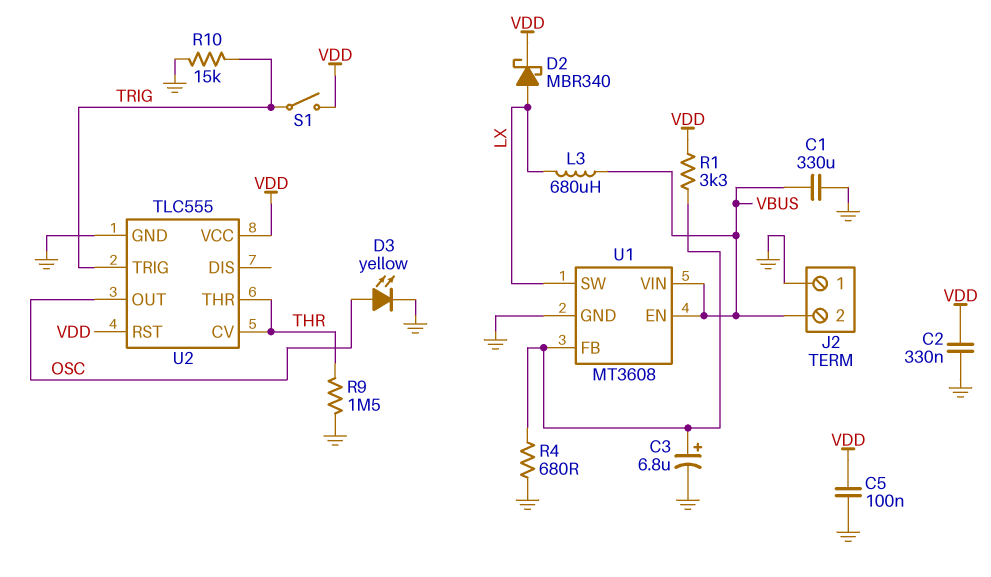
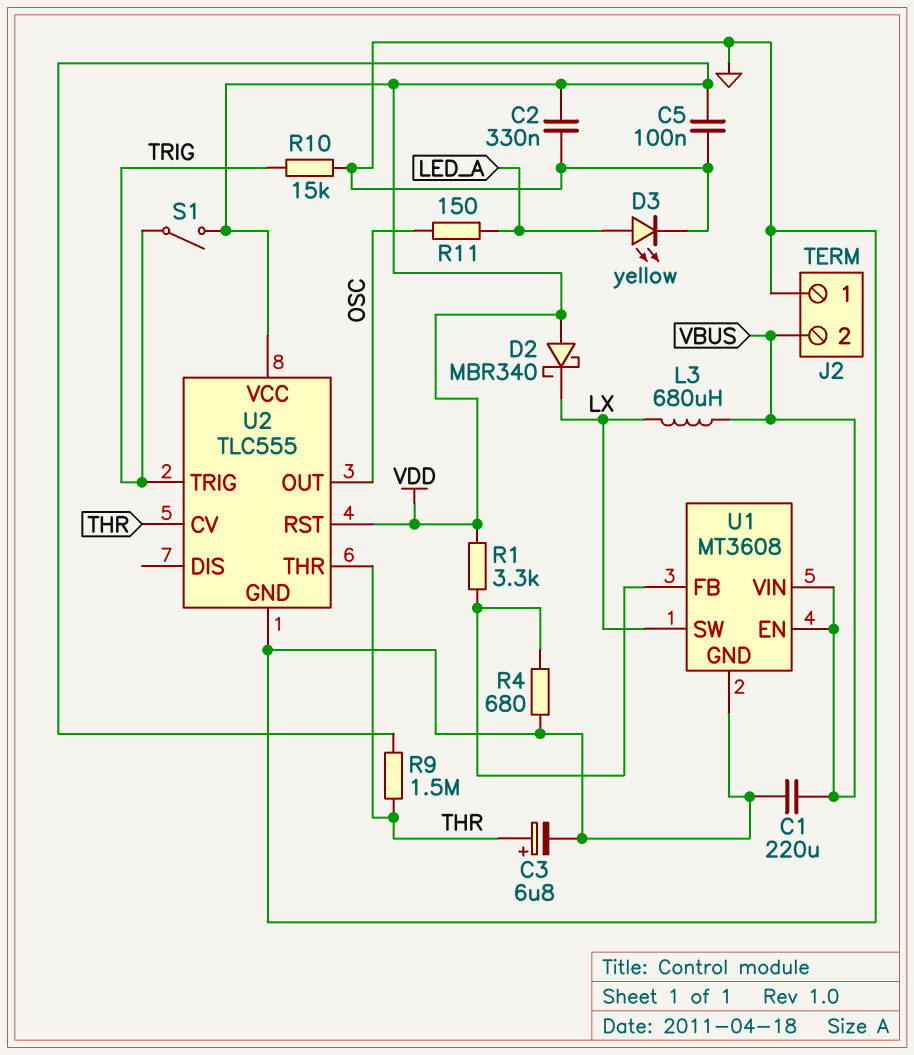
C1: 330uF (GND, VBUS) -> 220uF (GND, VBUS)
C3: 6.8uF (plus U1/FB, minus GND) -> 6.8uF (plus THR, minus GND)
D2: schottky MBR340 (A LX, K VDD) -> schottky MBR340 (A VDD, K LX)
D3: LED yellow (A OSC, K GND) -> LED yellow (A LED_A, K GND)
R9: 1.5M (GND, THR) -> 1.5M (THR, VDD)
R11: none -> 150 (LED_A, OSC)

